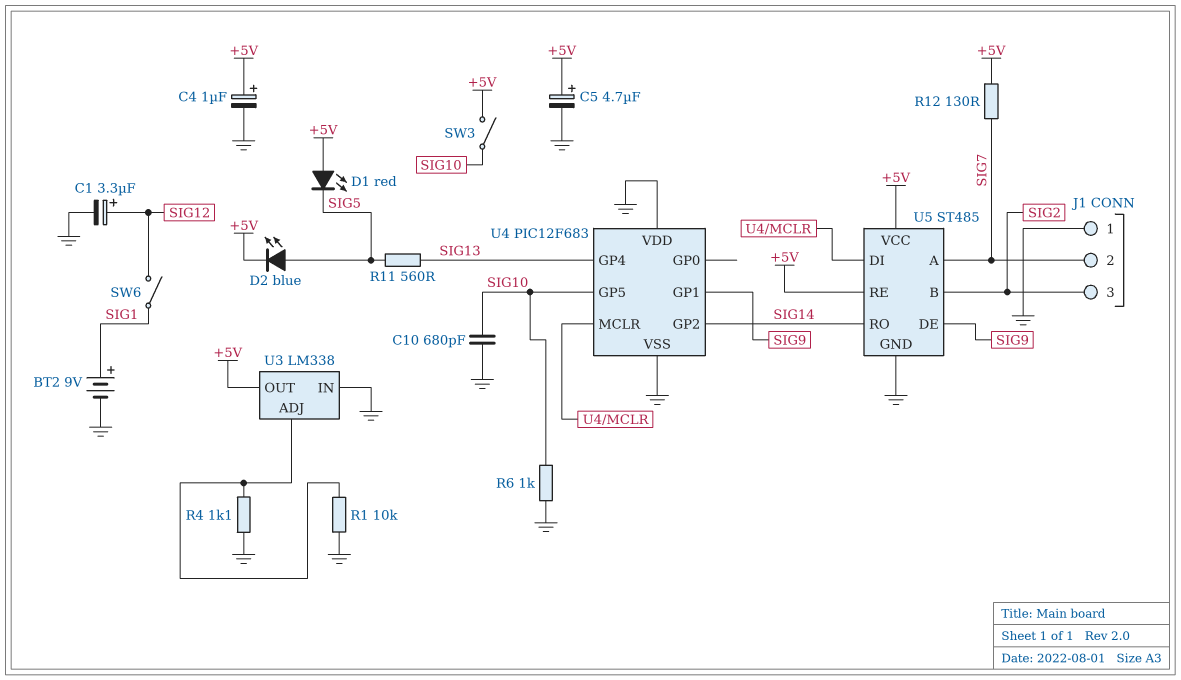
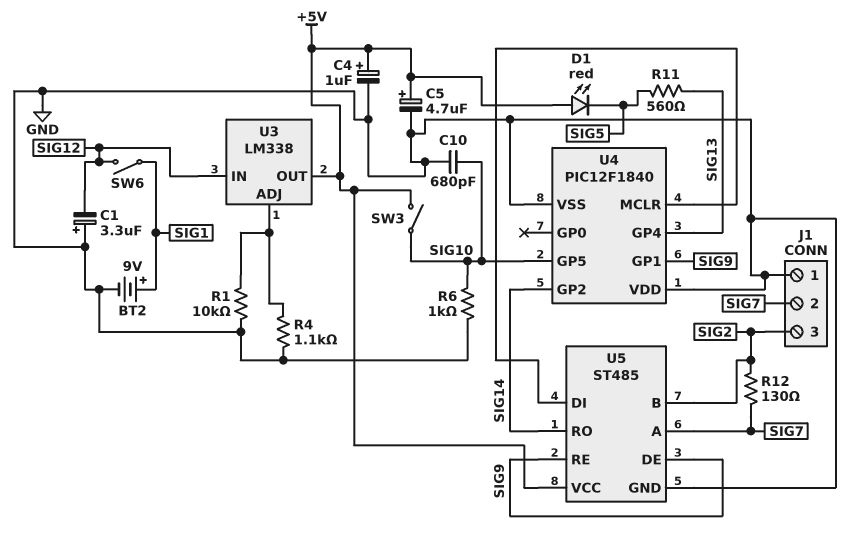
C1: 3.3uF (plus SIG12, minus GND) -> 3.3uF (plus GND, minus SIG12)
D2: LED blue (A SIG5, K +5V) -> none
R12: 130 (+5V, SIG7) -> 130 (SIG2, SIG7)
U3 pin IN: GND -> SIG12
U4: PIC12F683 -> PIC12F1840
U5 pin RE: +5V -> SIG9

